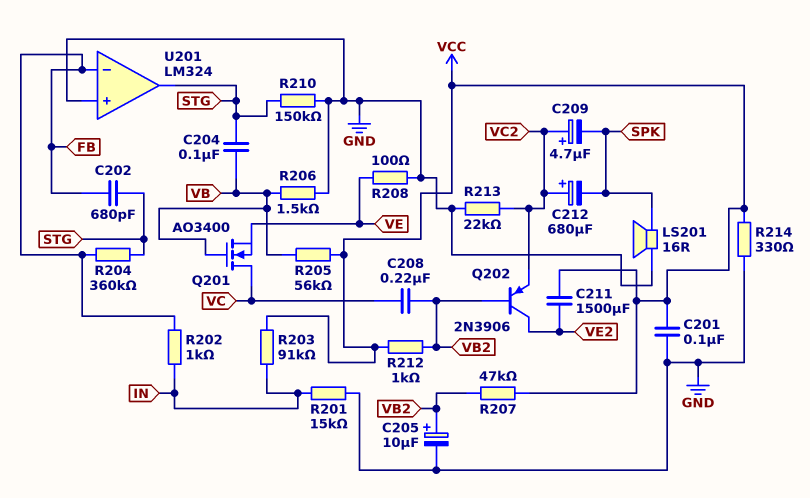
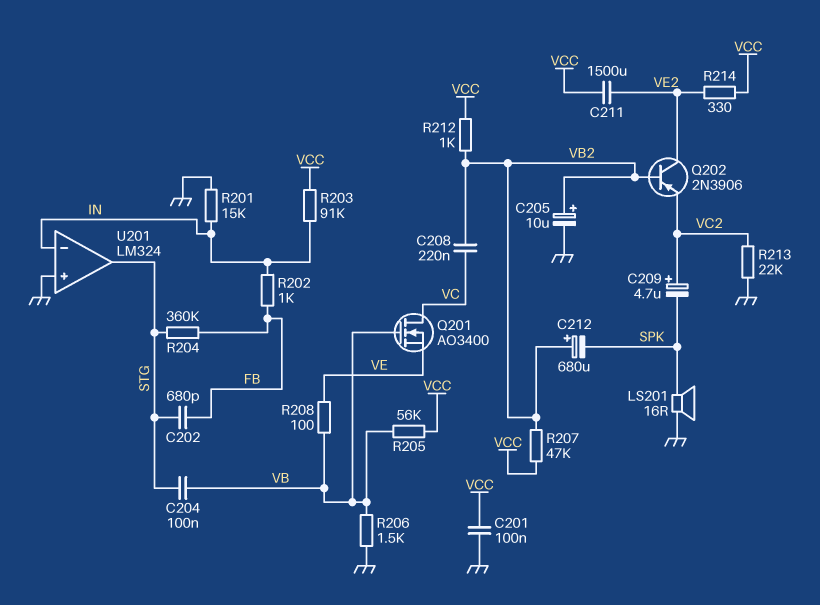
C212: 680uF (plus VC2, minus SPK) -> 680uF (plus VB2, minus SPK)
R208: 100 (GND, VE) -> 100 (VB, VE)
R210: 150k (GND, STG) -> none
R214: 330 (GND, VCC) -> 330 (VCC, VE2)
U201 pin in-: FB -> IN

